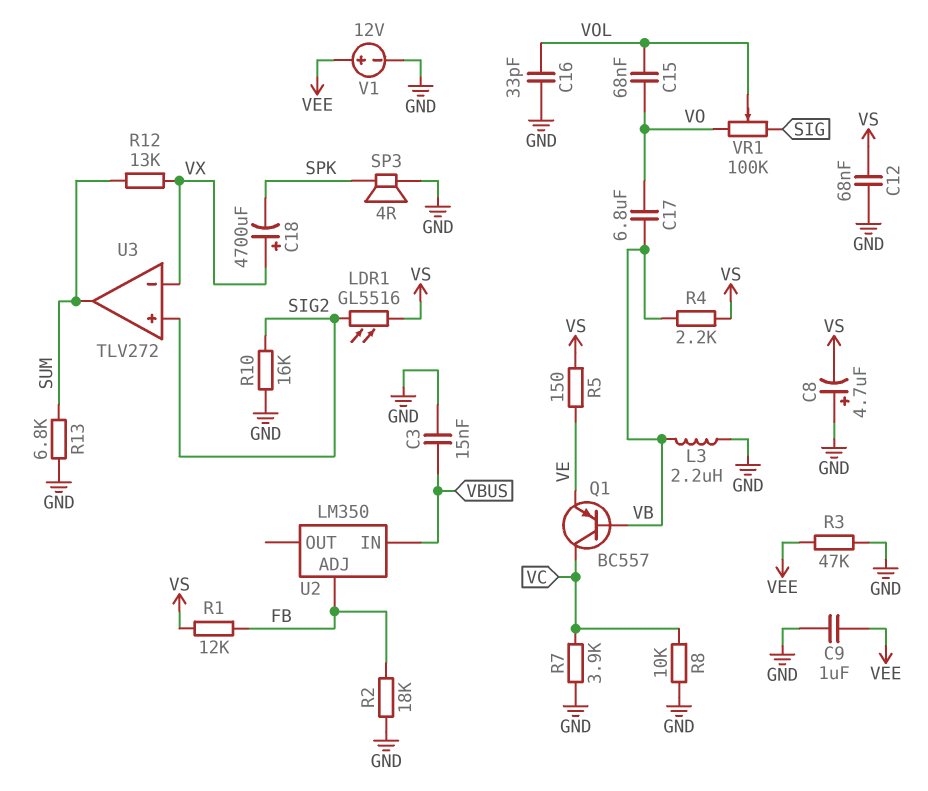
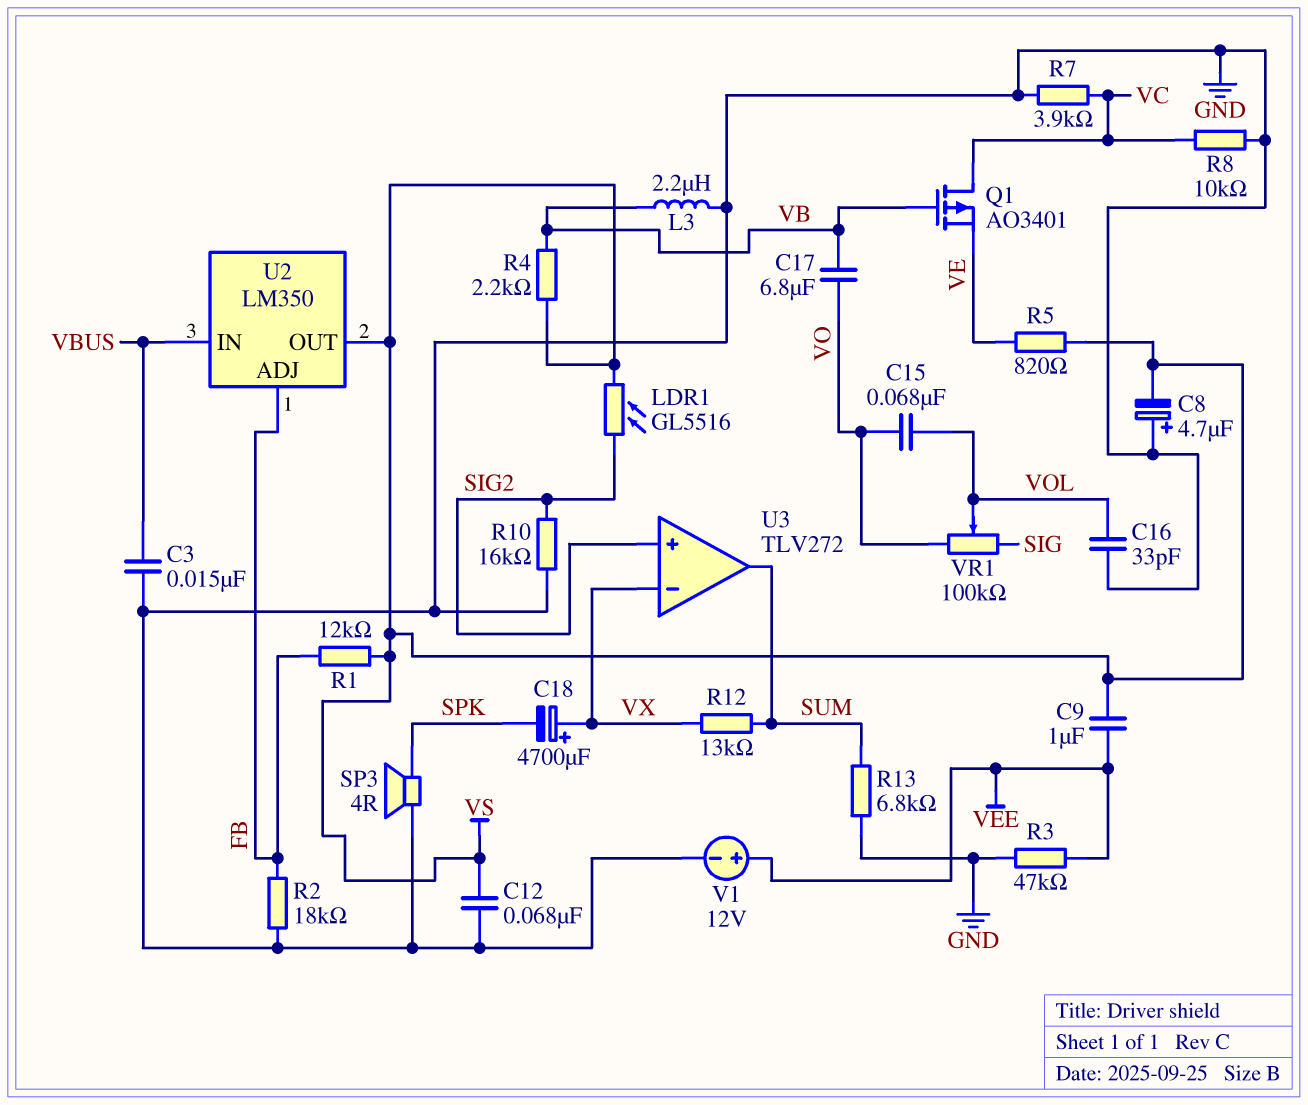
C9: 1uF (GND, VEE) -> 1uF (VEE, VS)
Q1: PNP BC557 (B VB, C VC, E VE) -> PMOS AO3401 (G VB, D VC, S VE)
R5: 150 (VE, VS) -> 820 (VE, VS)
U2 pin OUT: none -> VS

